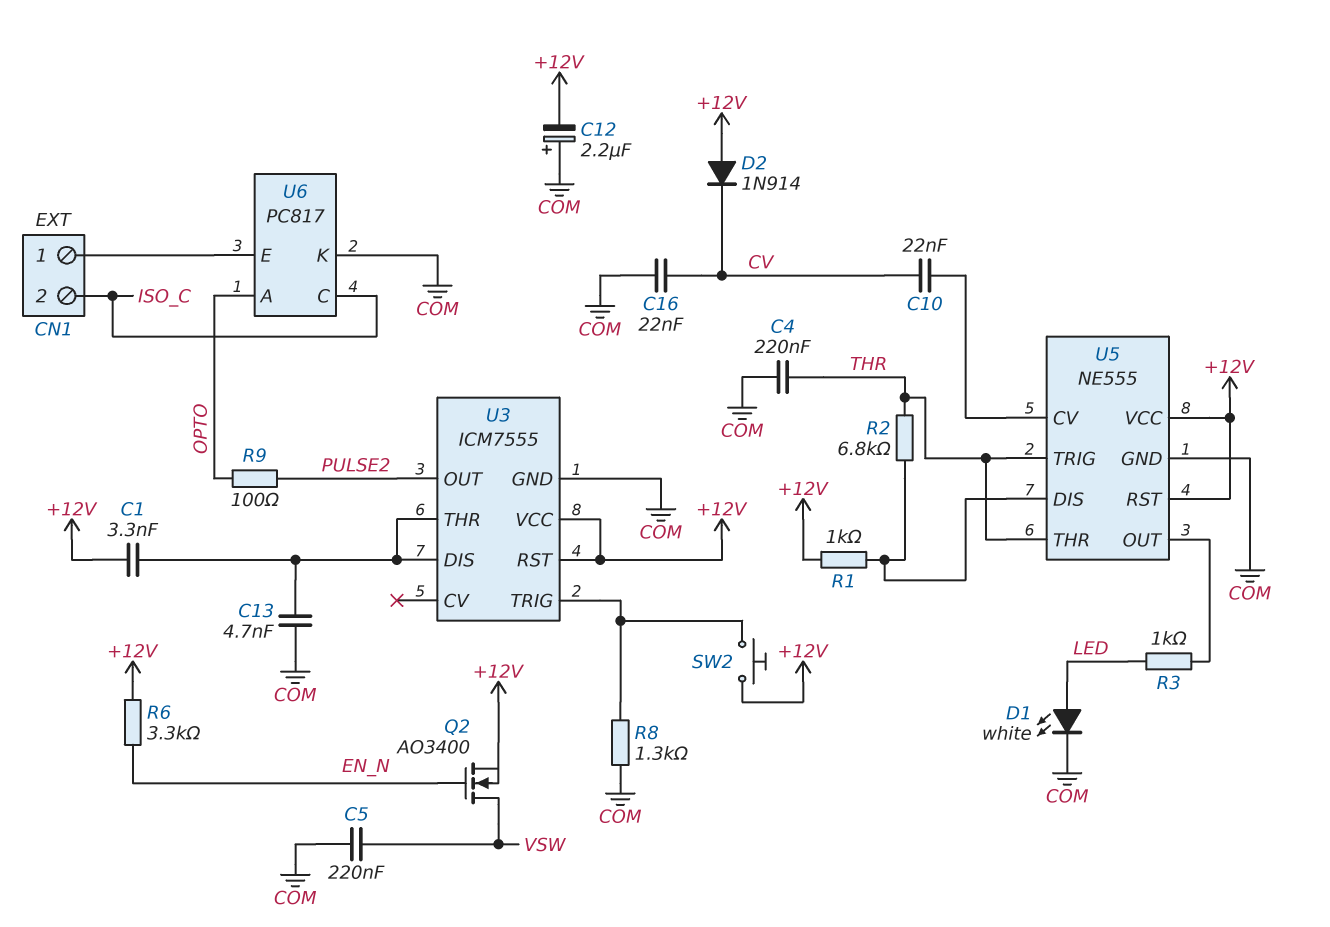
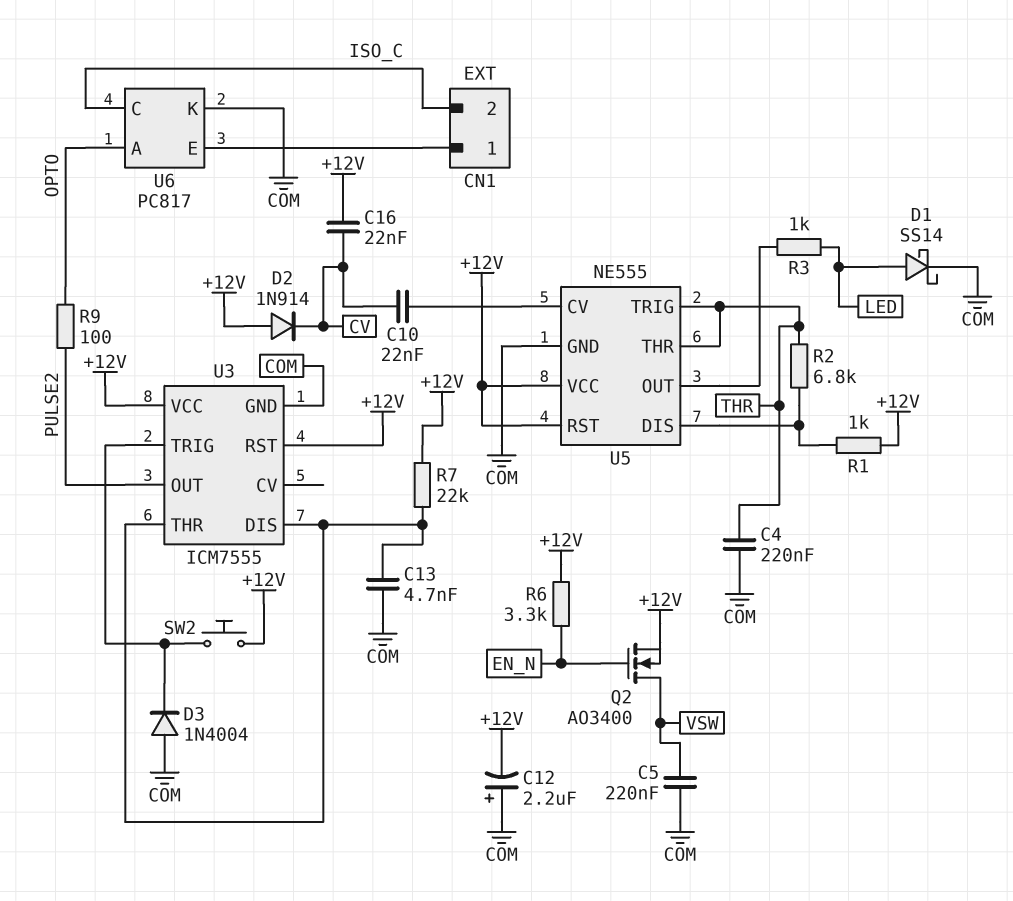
C1: 3.3nF (+12V, U3/DIS) -> none
C16: 22nF (COM, CV) -> 22nF (+12V, CV)
D1: LED white (A LED, K COM) -> schottky SS14 (A LED, K COM)
D3: none -> diode 1N4004 (A COM, K U3/TRIG)
R7: none -> 22k (+12V, U3/DIS)
R8: 1.3k (COM, U3/TRIG) -> none

